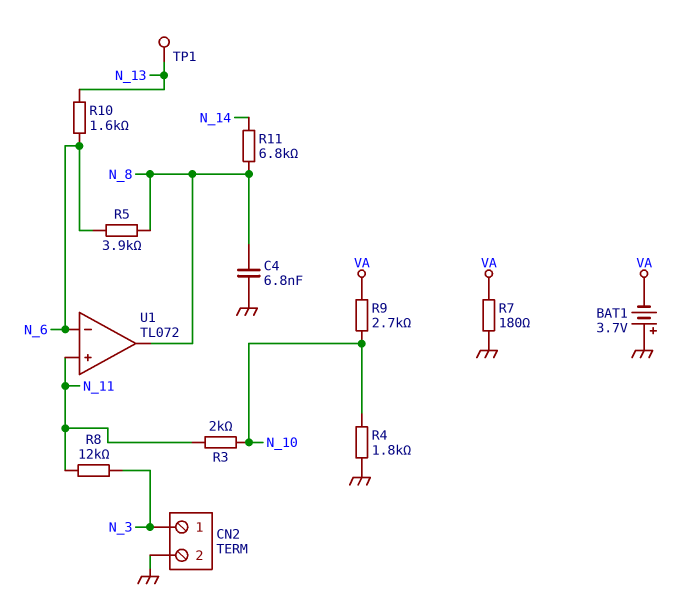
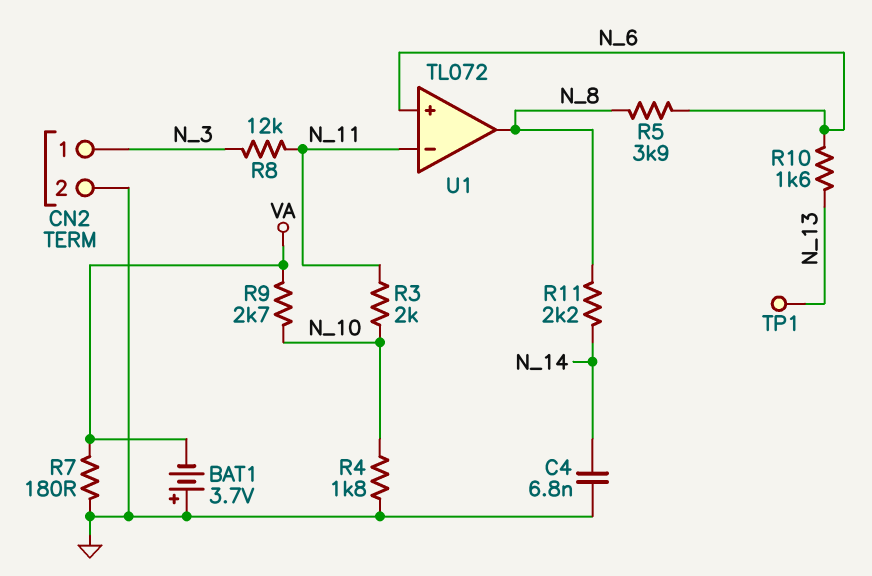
C4: 6.8nF (GND, N_8) -> 6.8nF (GND, N_14)
R11: 6.8k (N_8, N_14) -> 2.2k (N_8, N_14)
U1 pin in+: N_11 -> N_6
U1 pin in-: N_6 -> N_11

